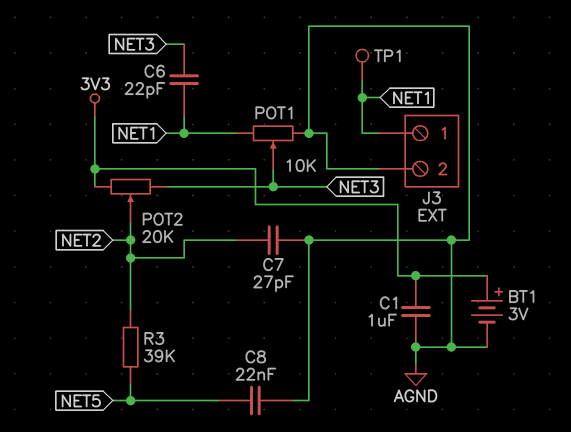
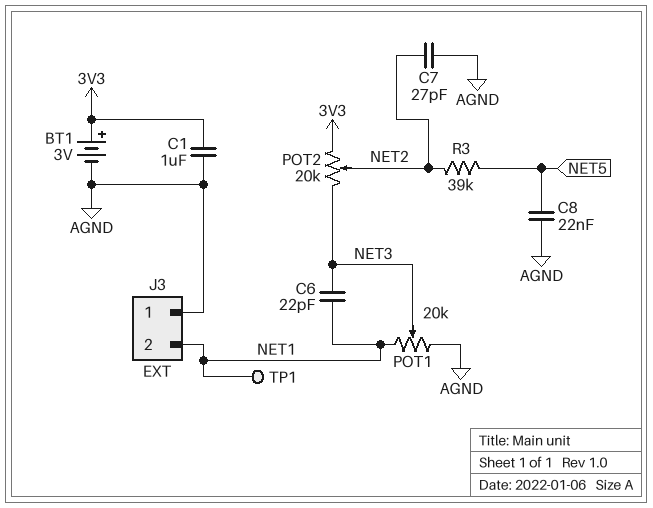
J3 pin 1: NET1 -> AGND
J3 pin 2: AGND -> NET1
POT1: 10k (AGND, NET1, wiper NET3) -> 20k (AGND, NET1, wiper NET3)

